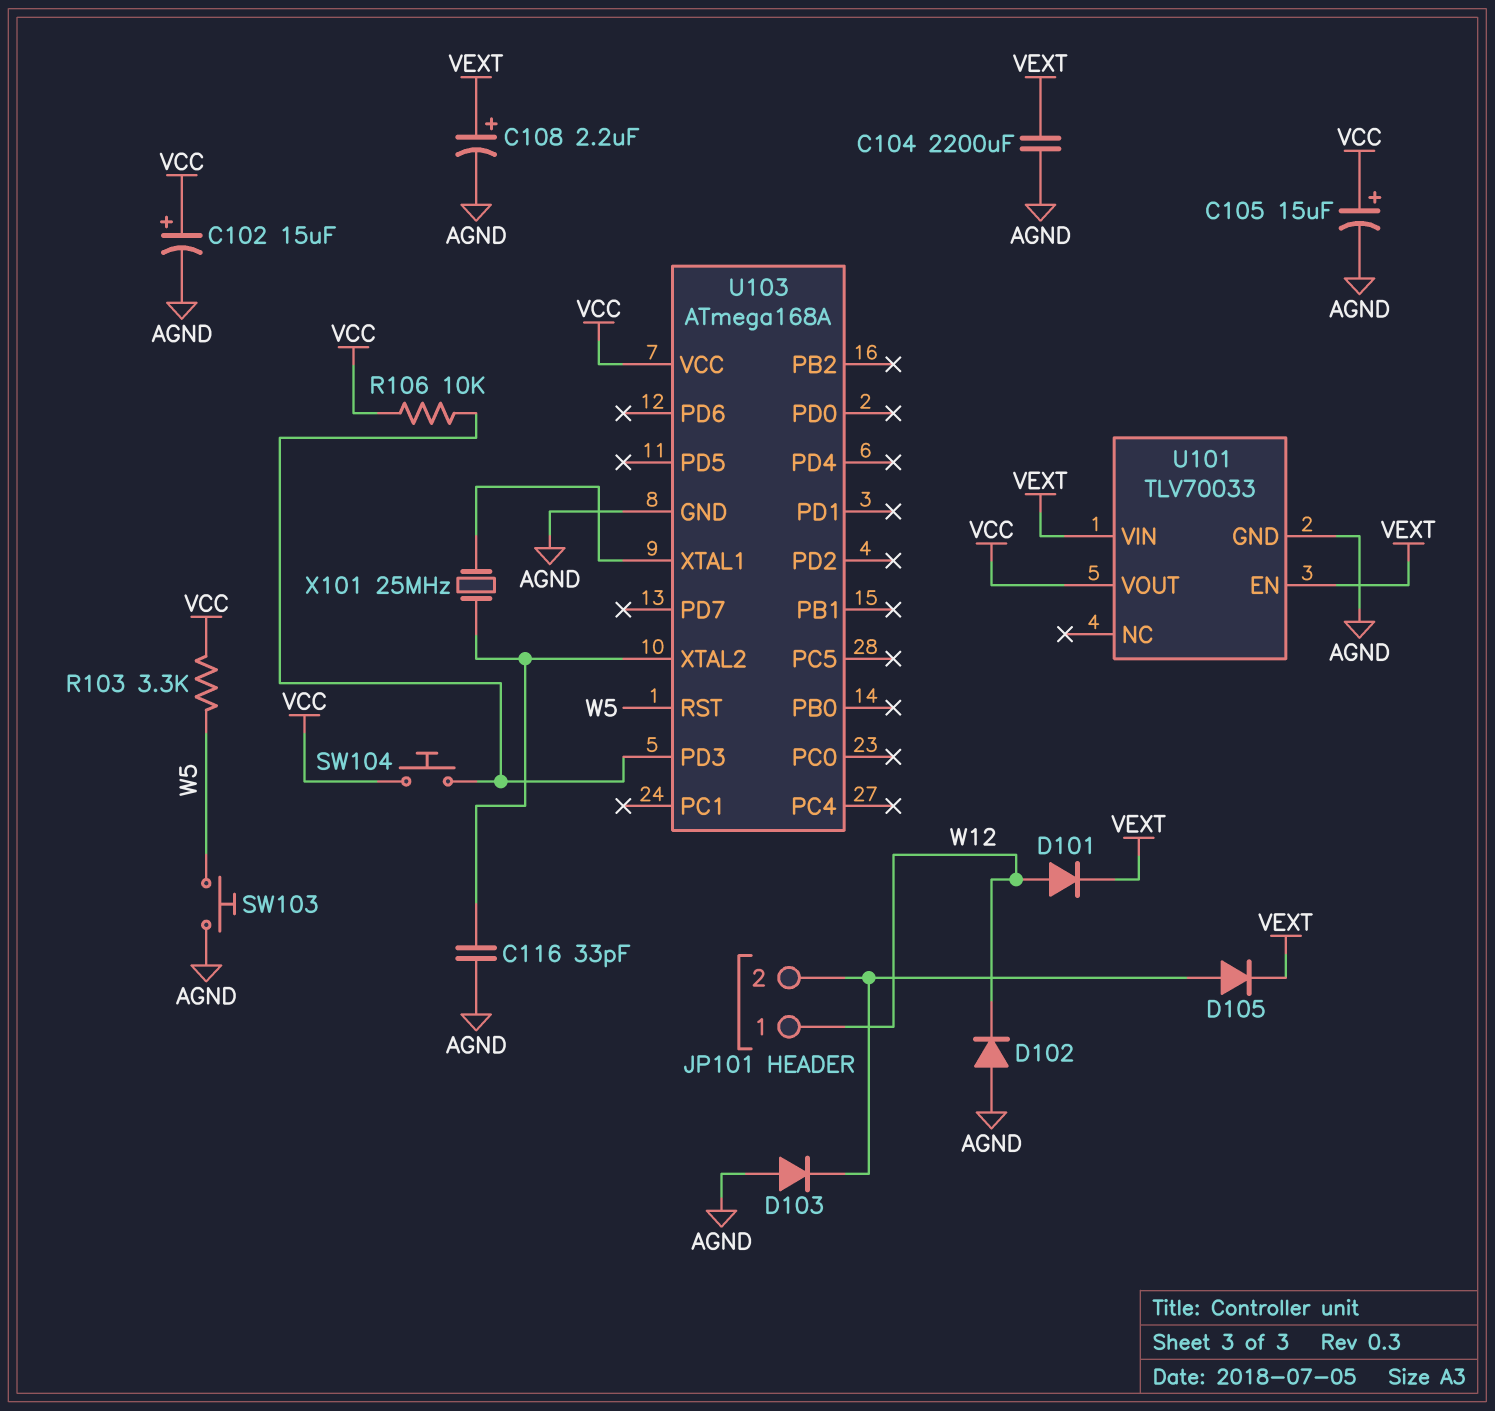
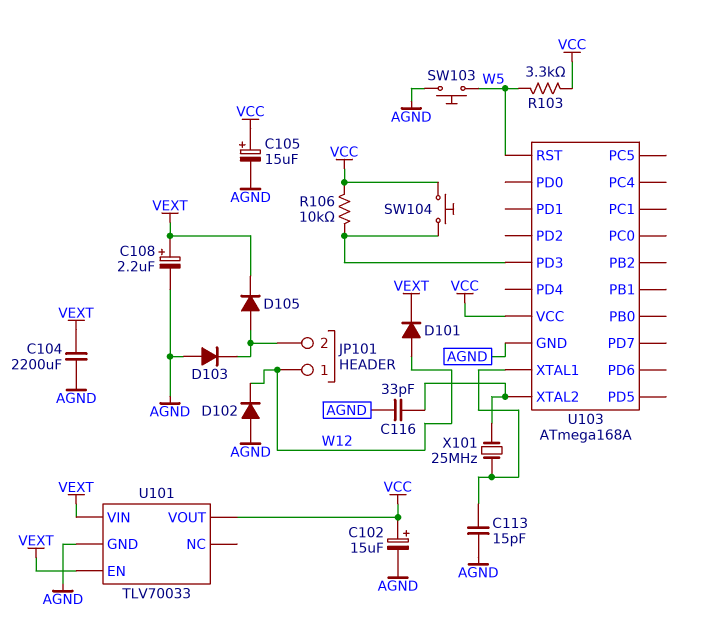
C113: none -> 15pF (AGND, U103/XTAL1)

